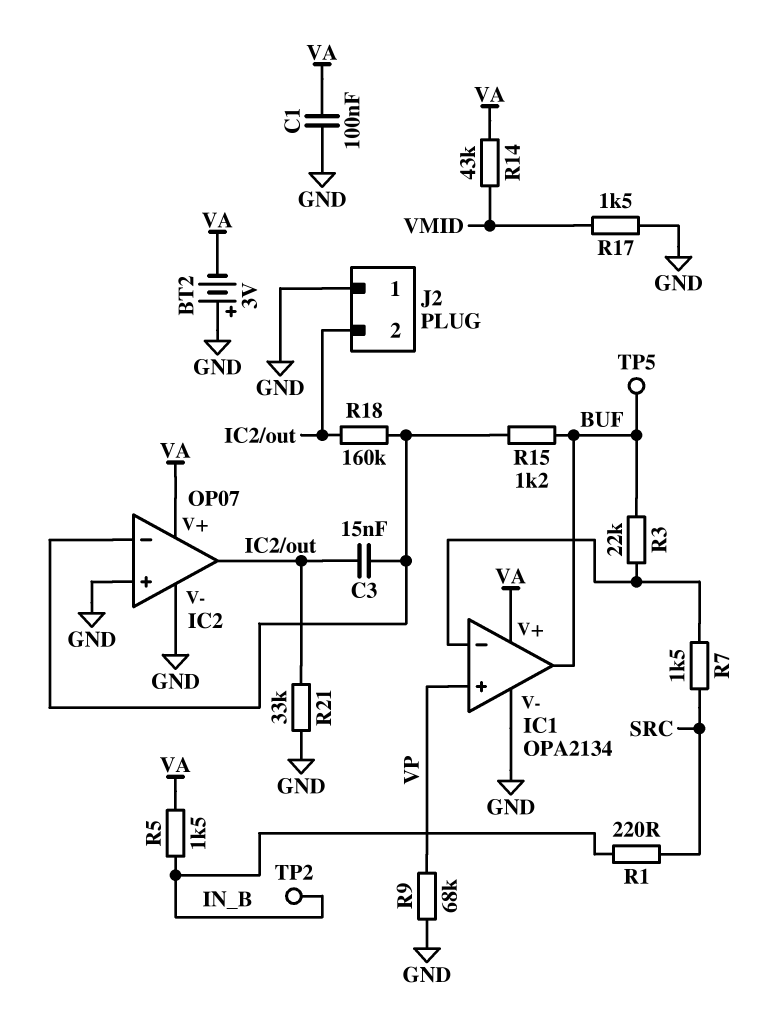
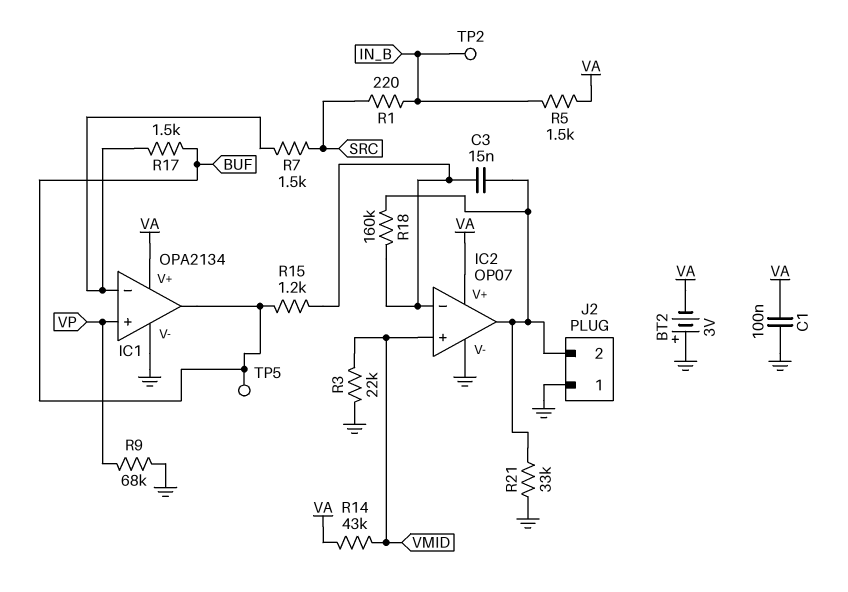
IC2 pin in+: GND -> VMID
R3: 22k (BUF, IC1/in-) -> 22k (GND, VMID)
R17: 1.5k (GND, VMID) -> 1.5k (BUF, IC1/in-)

